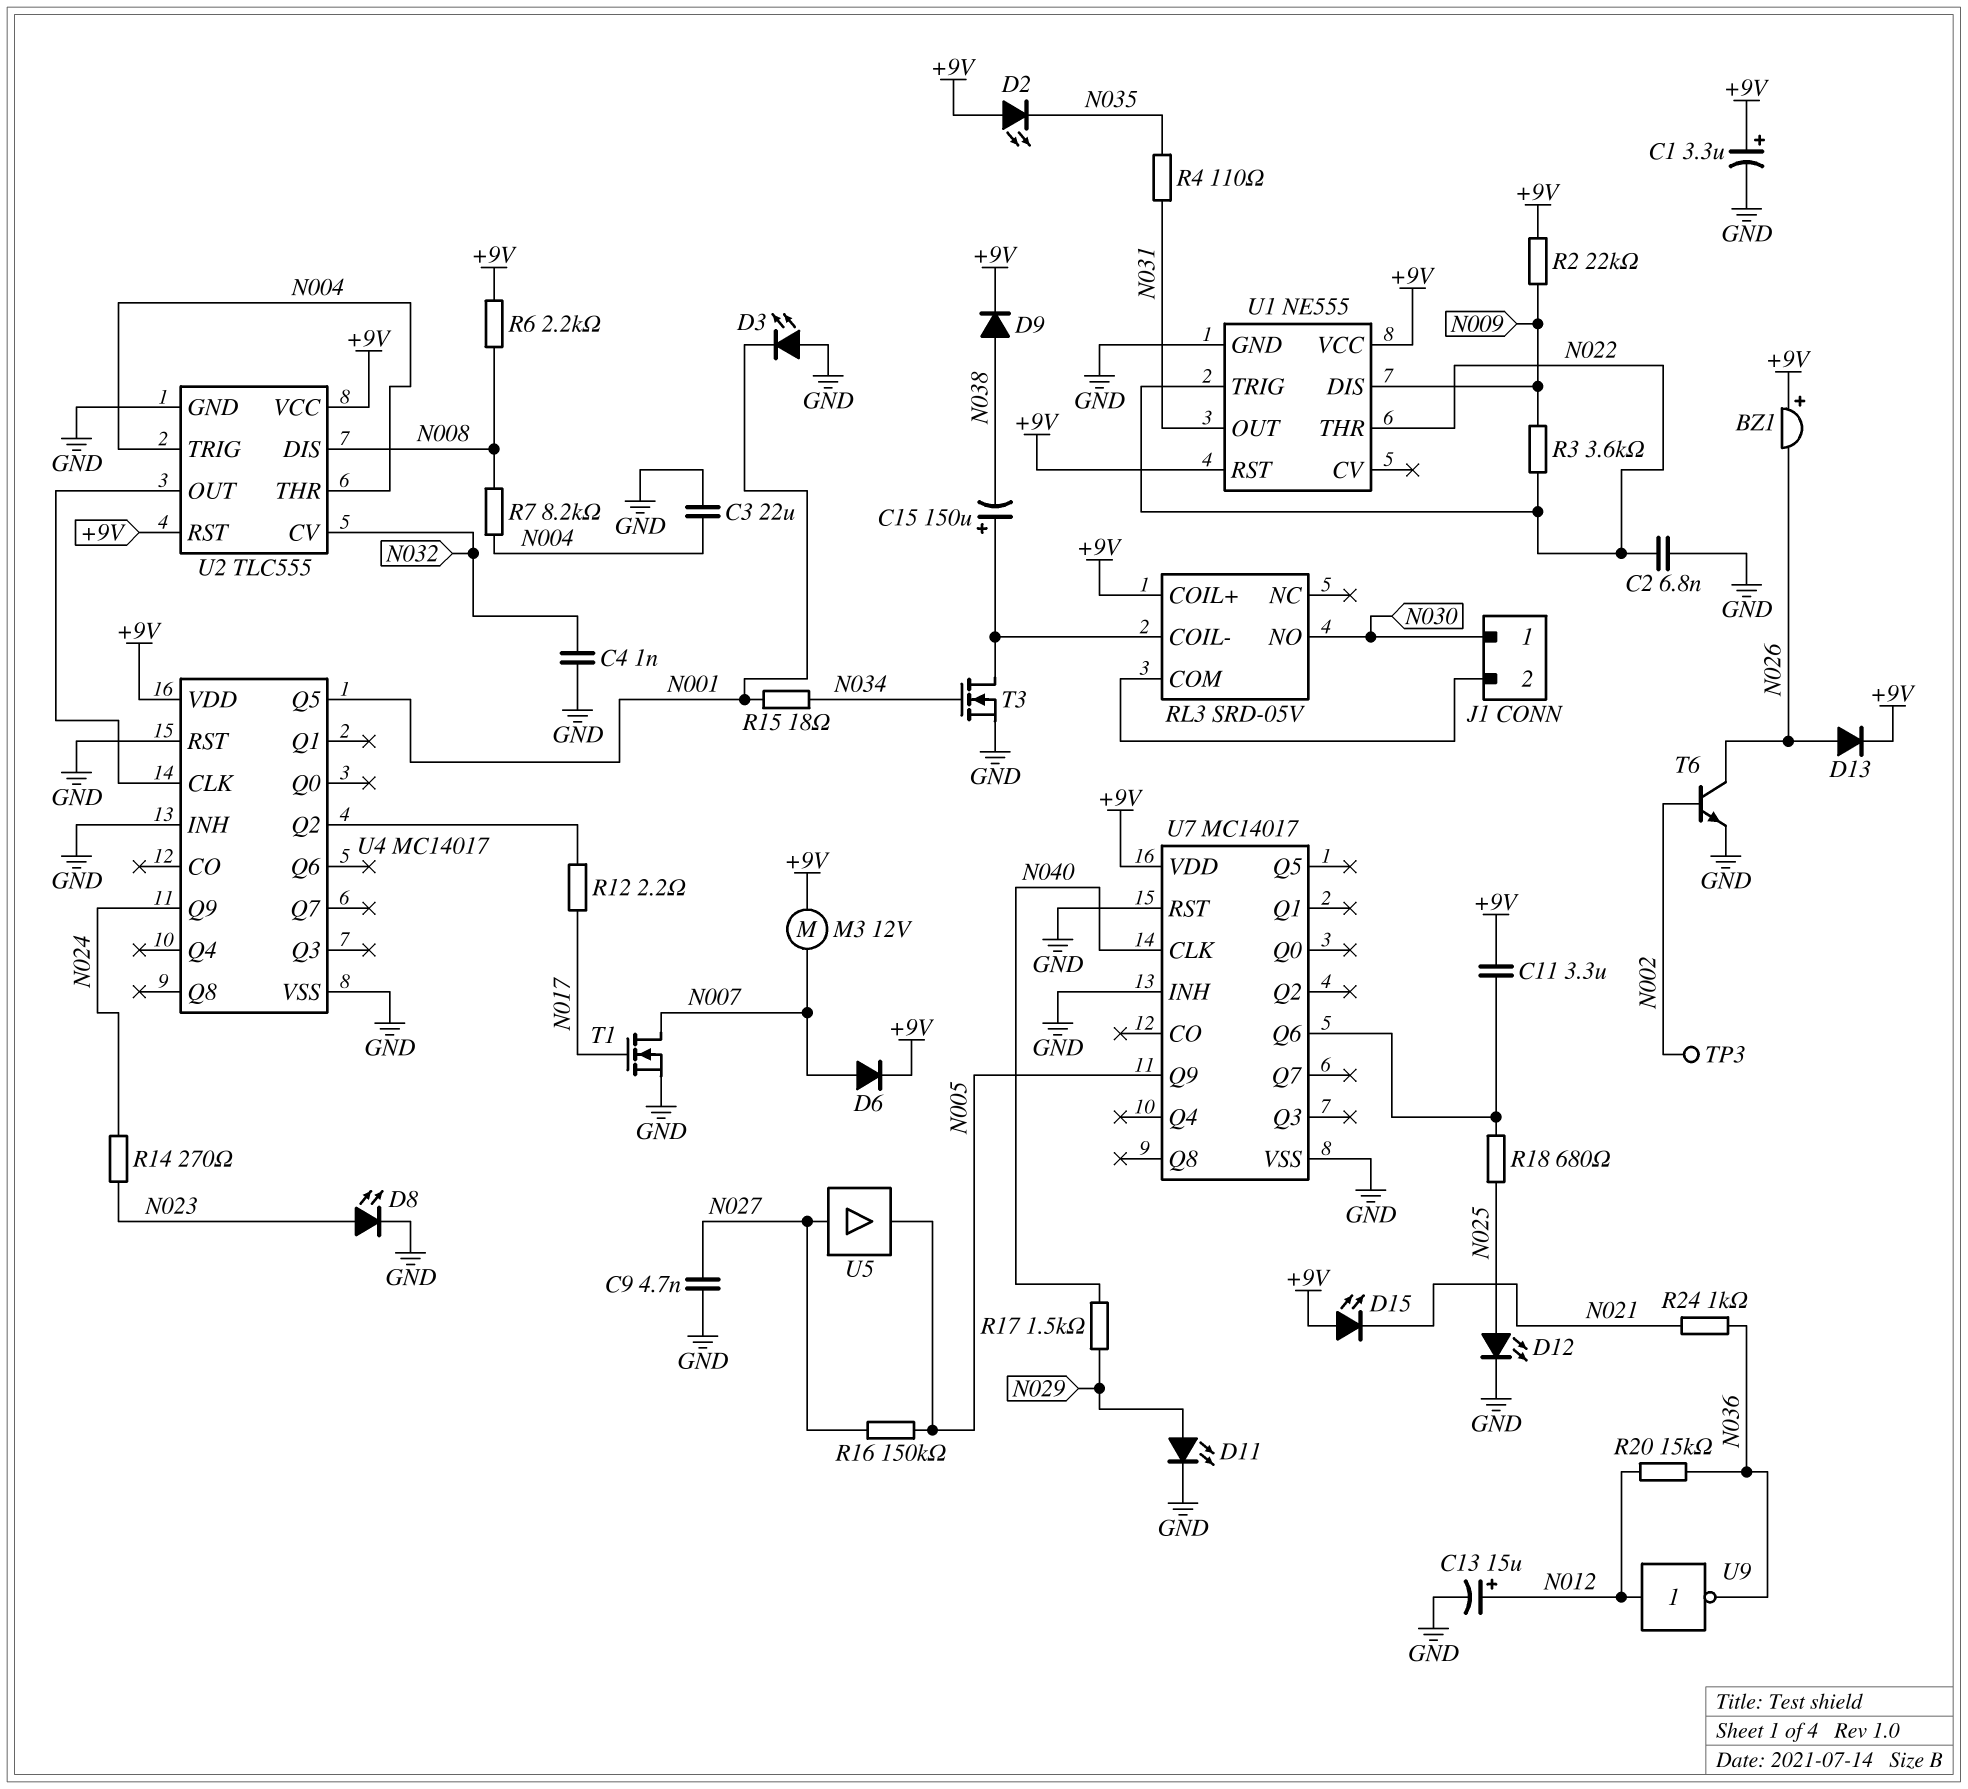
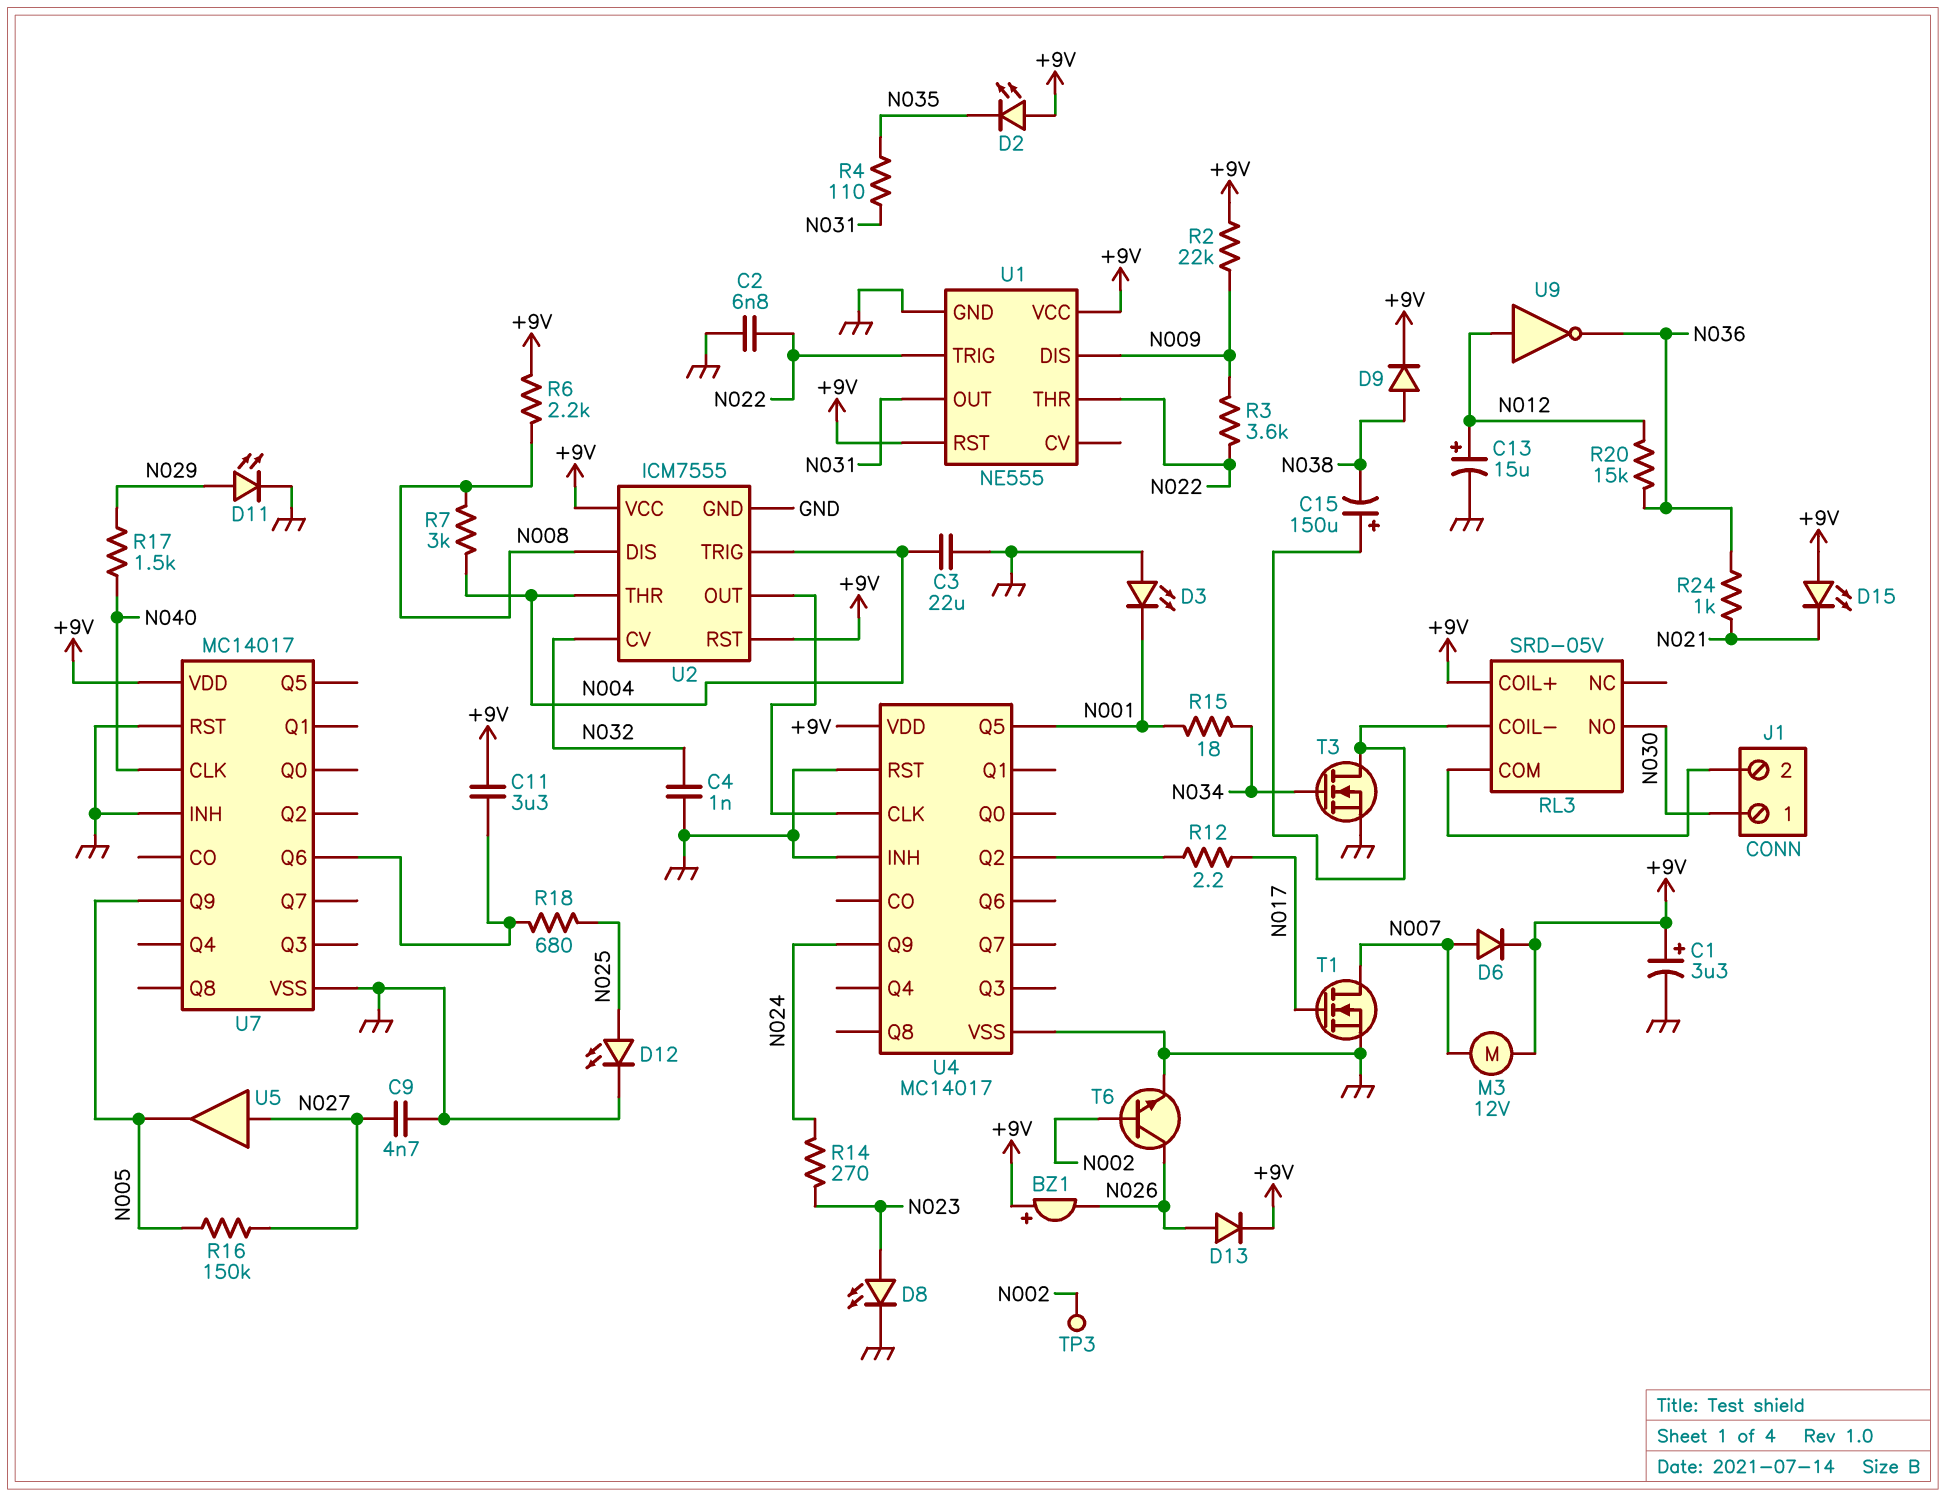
R7: 8.2k (N004, N008) -> 3k (N004, N008)
U2: TLC555 -> ICM7555

